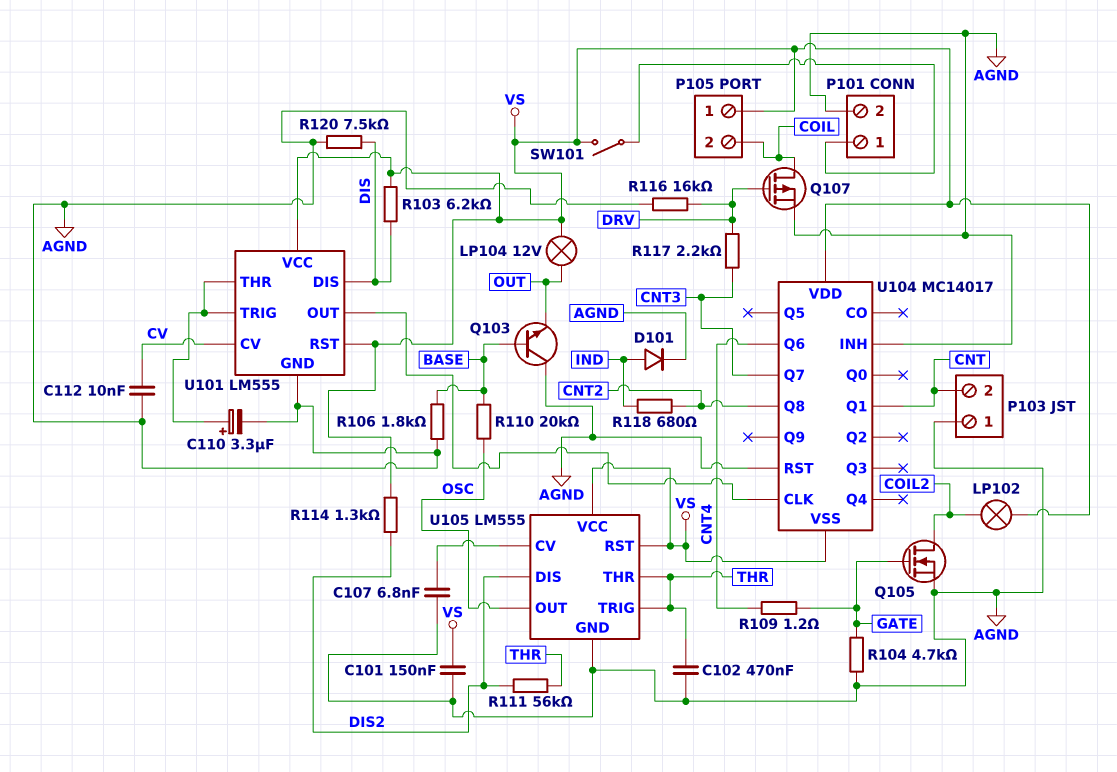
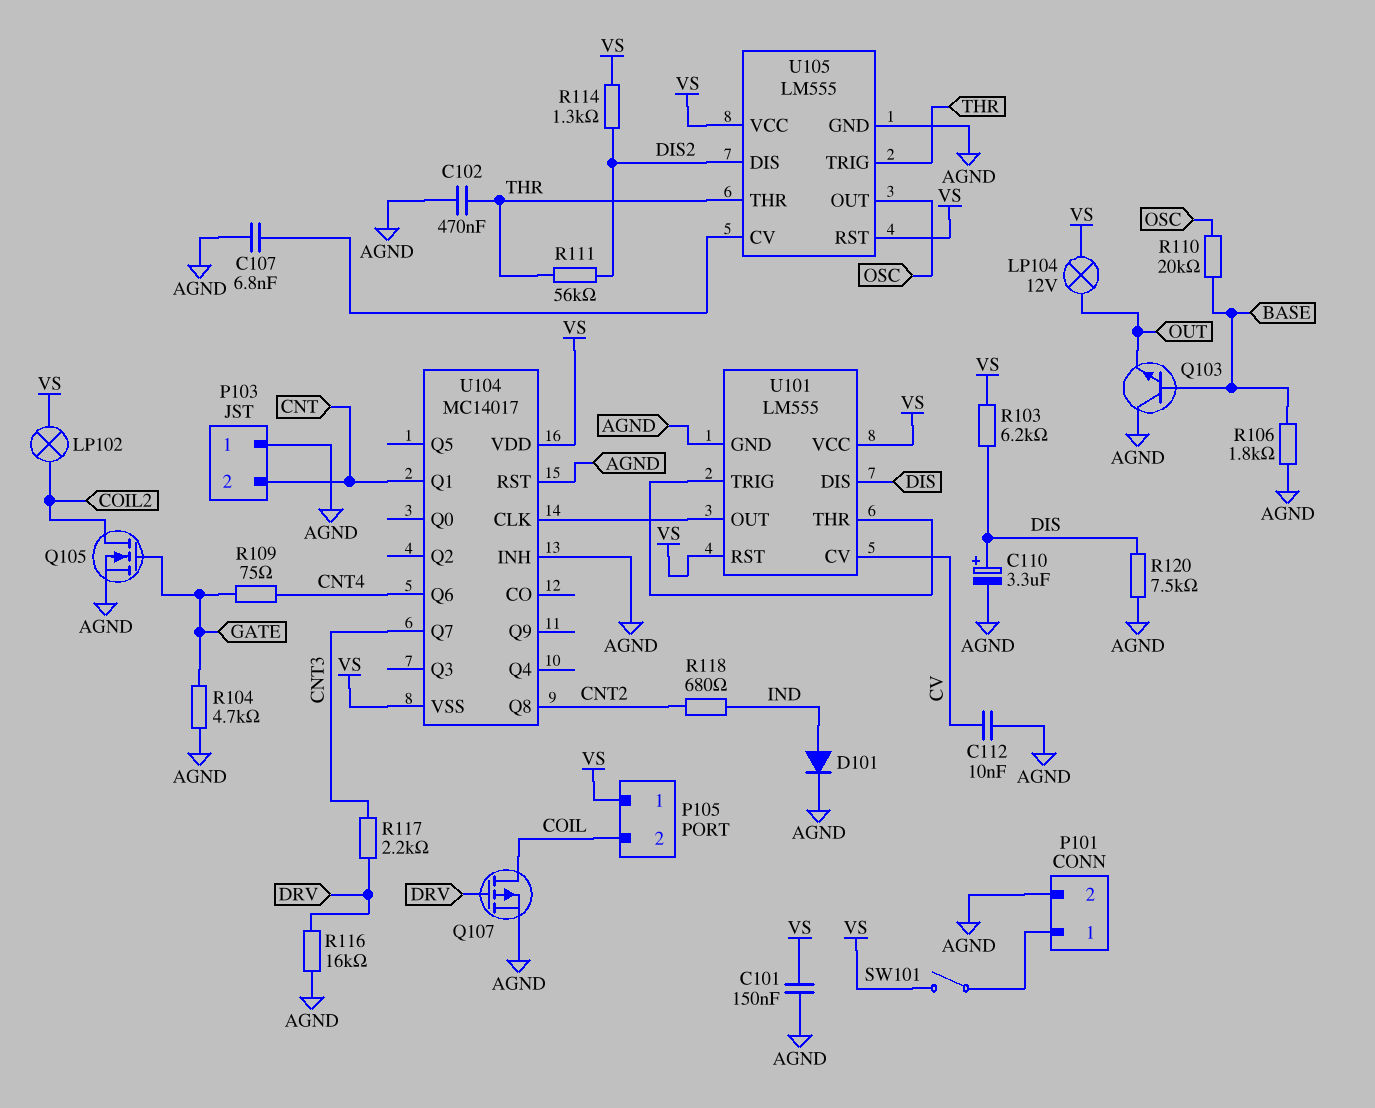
C110: 3.3uF (plus U101/THR, minus AGND) -> 3.3uF (plus DIS, minus AGND)
R109: 1.2 (CNT4, GATE) -> 75 (CNT4, GATE)

